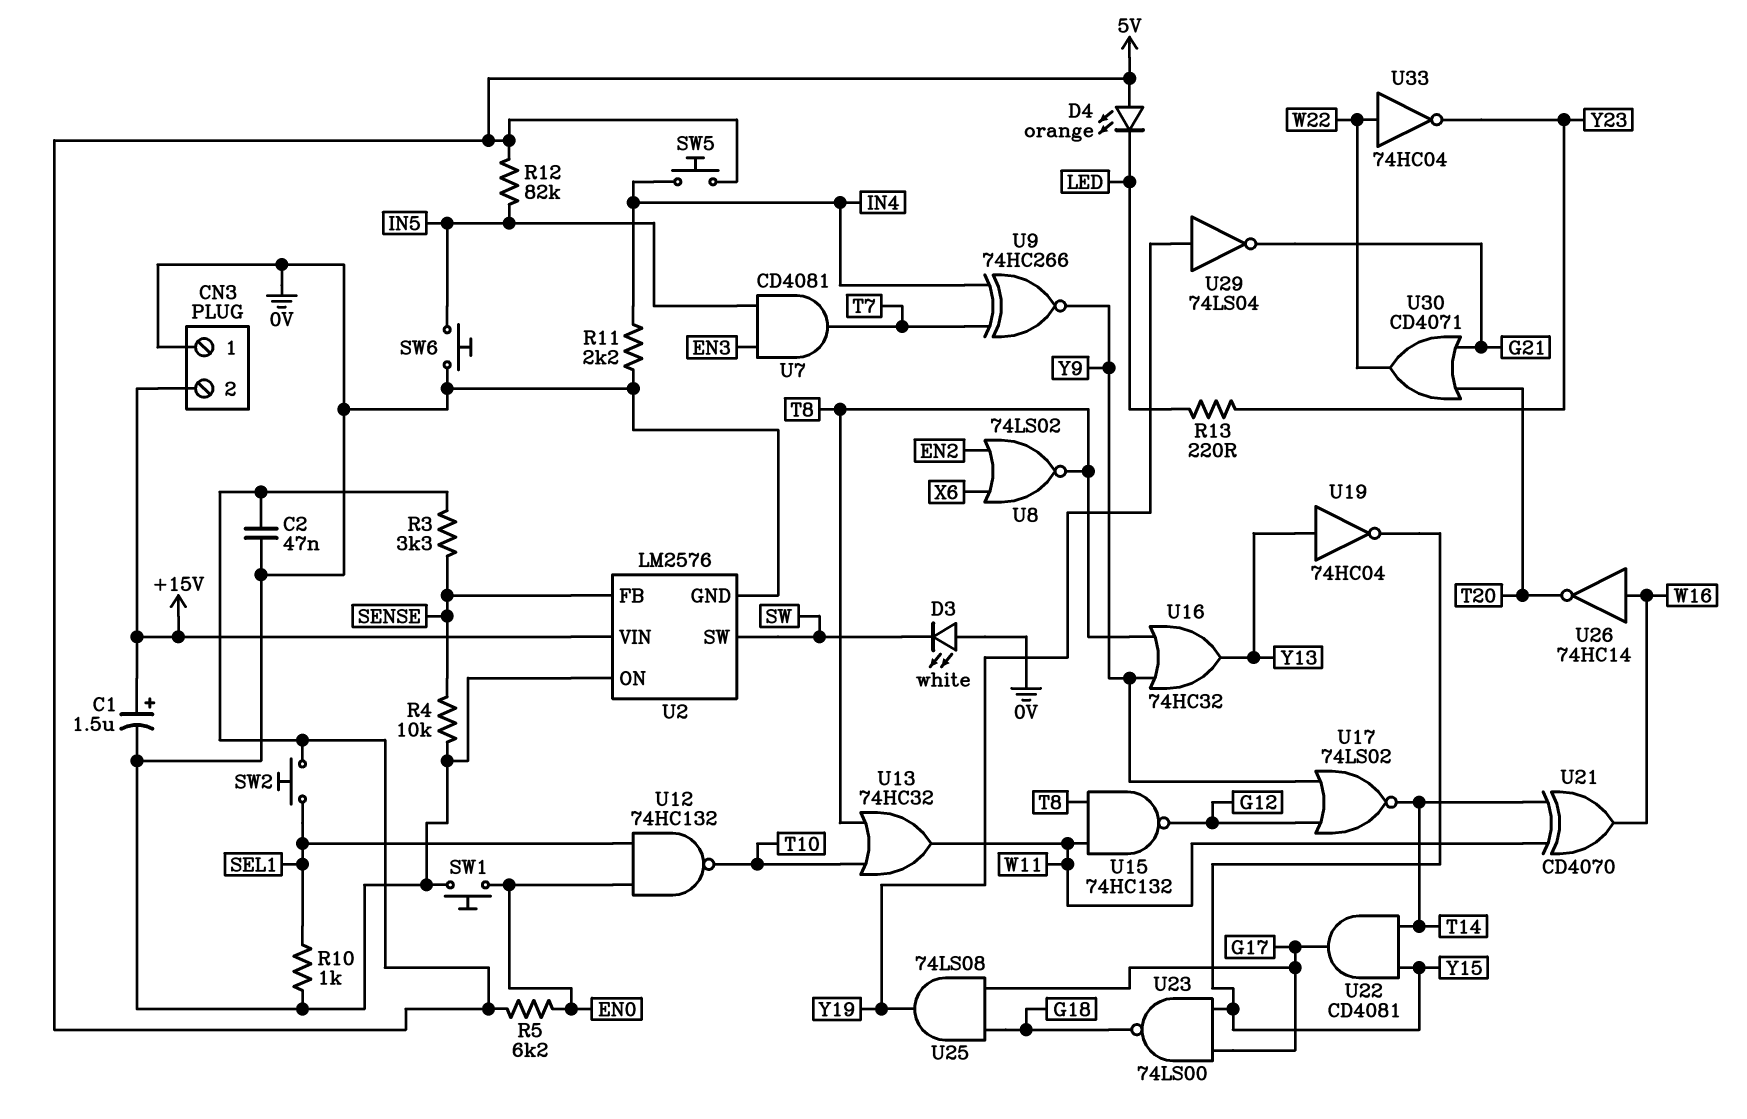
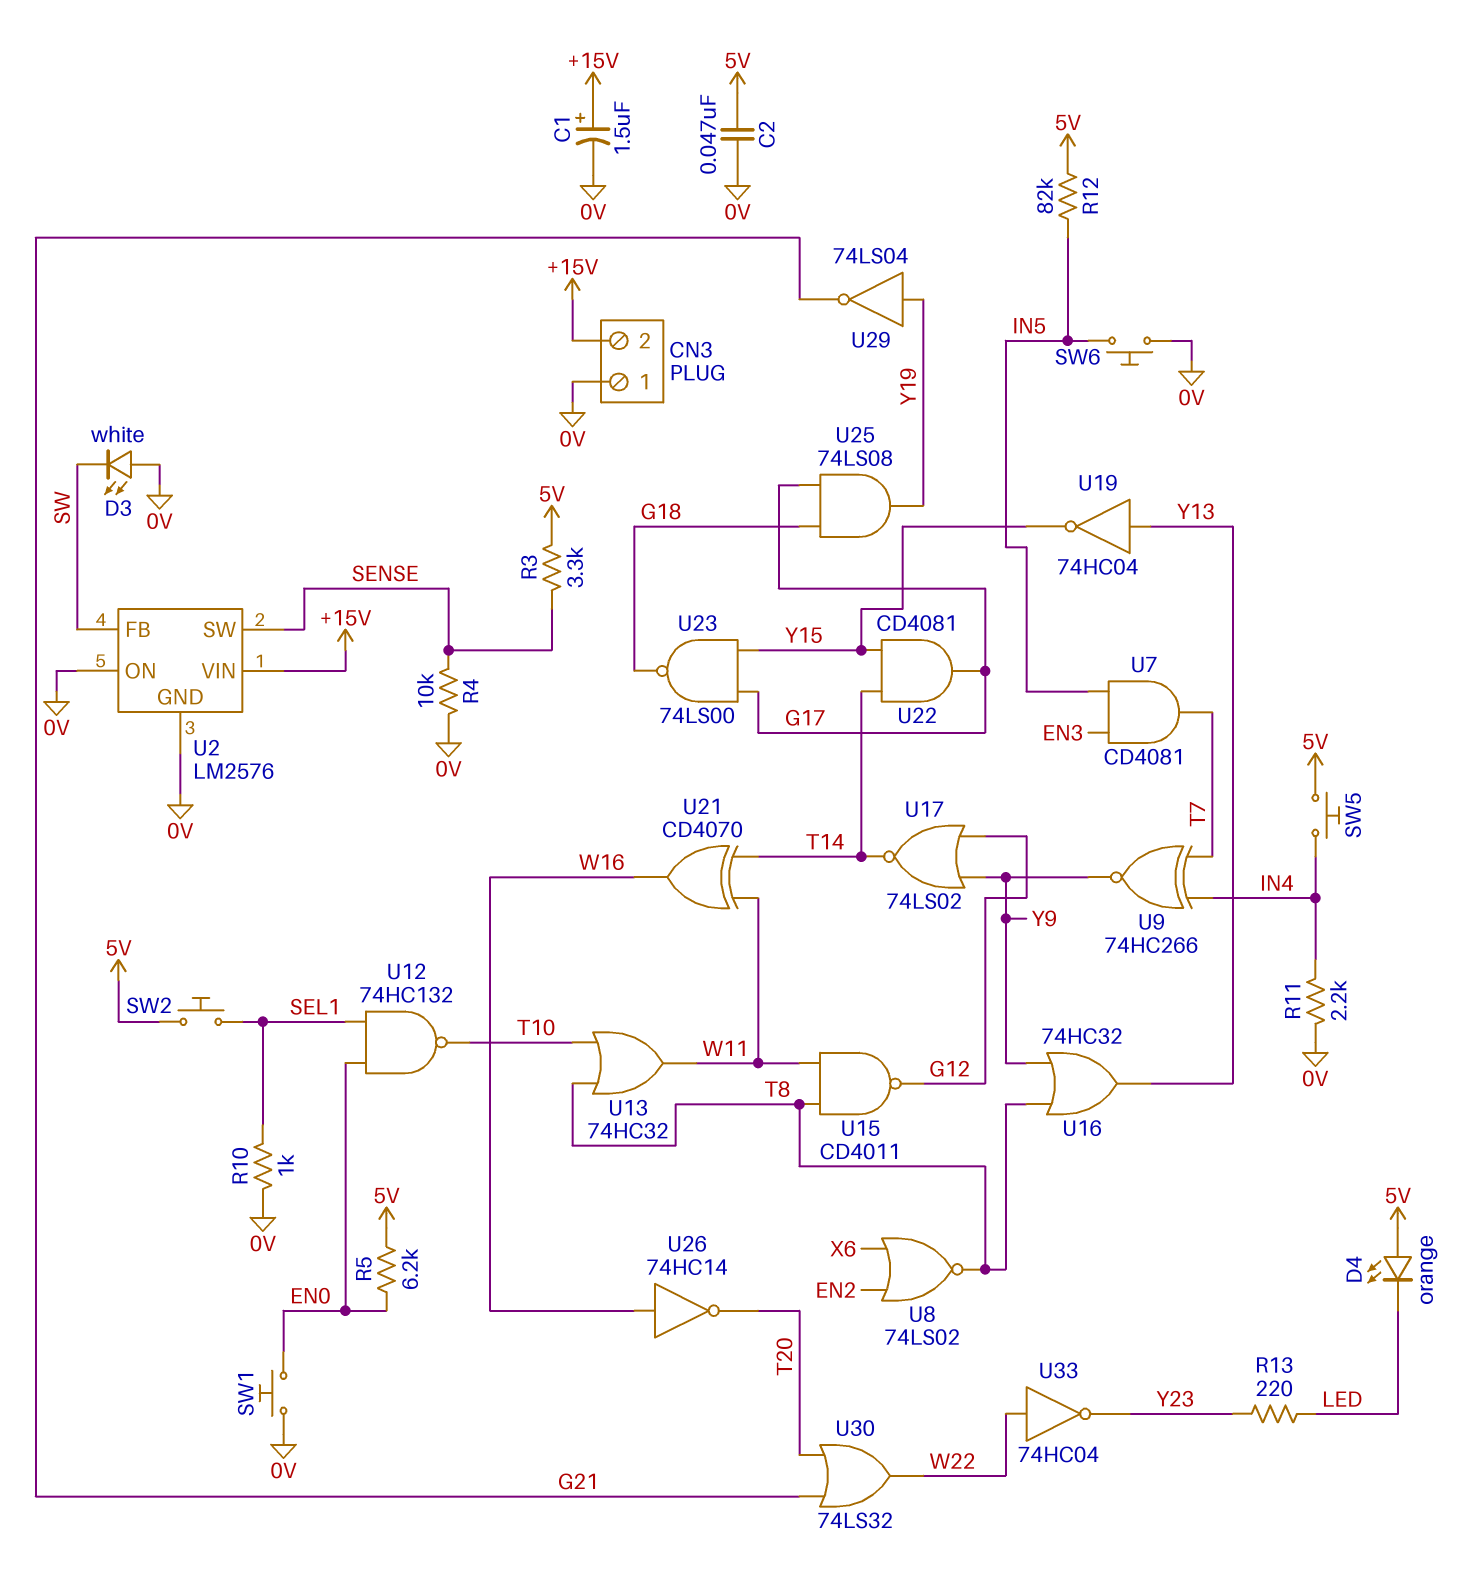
U2 pin FB: SENSE -> SW
U2 pin SW: SW -> SENSE
U15: NAND 74HC132 (in T8, in W11, out G12) -> NAND CD4011 (in T8, in W11, out G12)
U30: OR CD4071 (in G21, in T20, out W22) -> OR 74LS32 (in G21, in T20, out W22)

